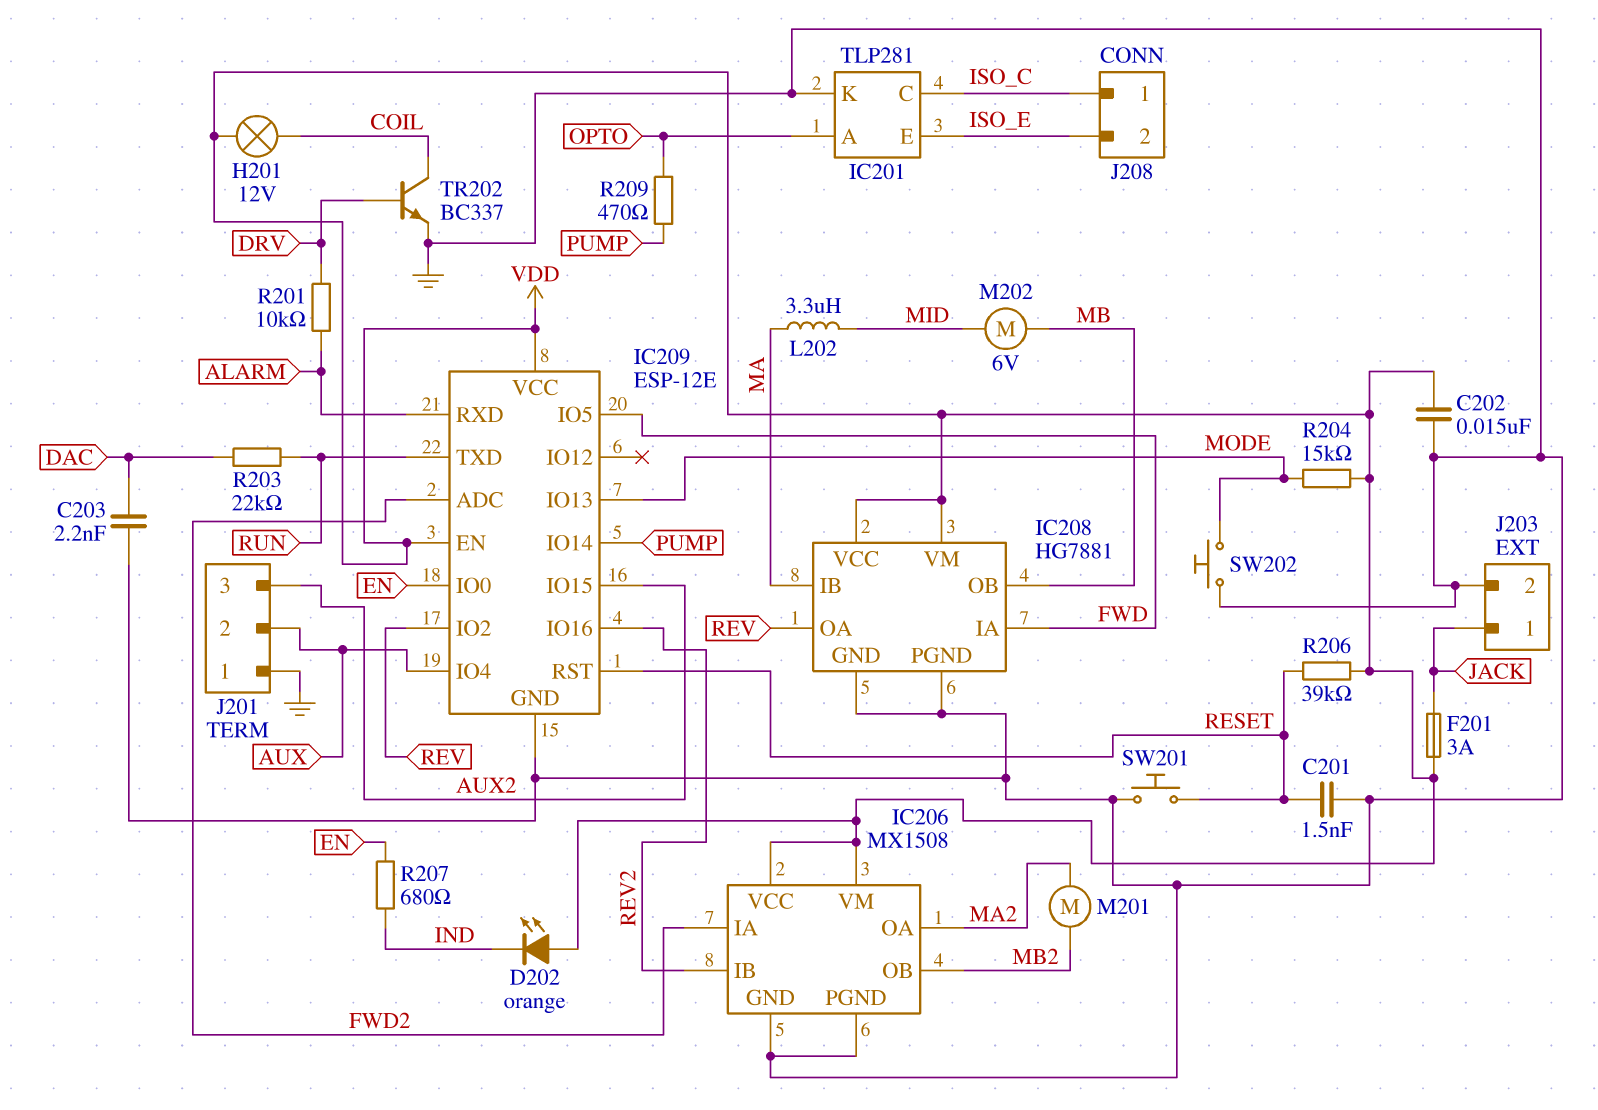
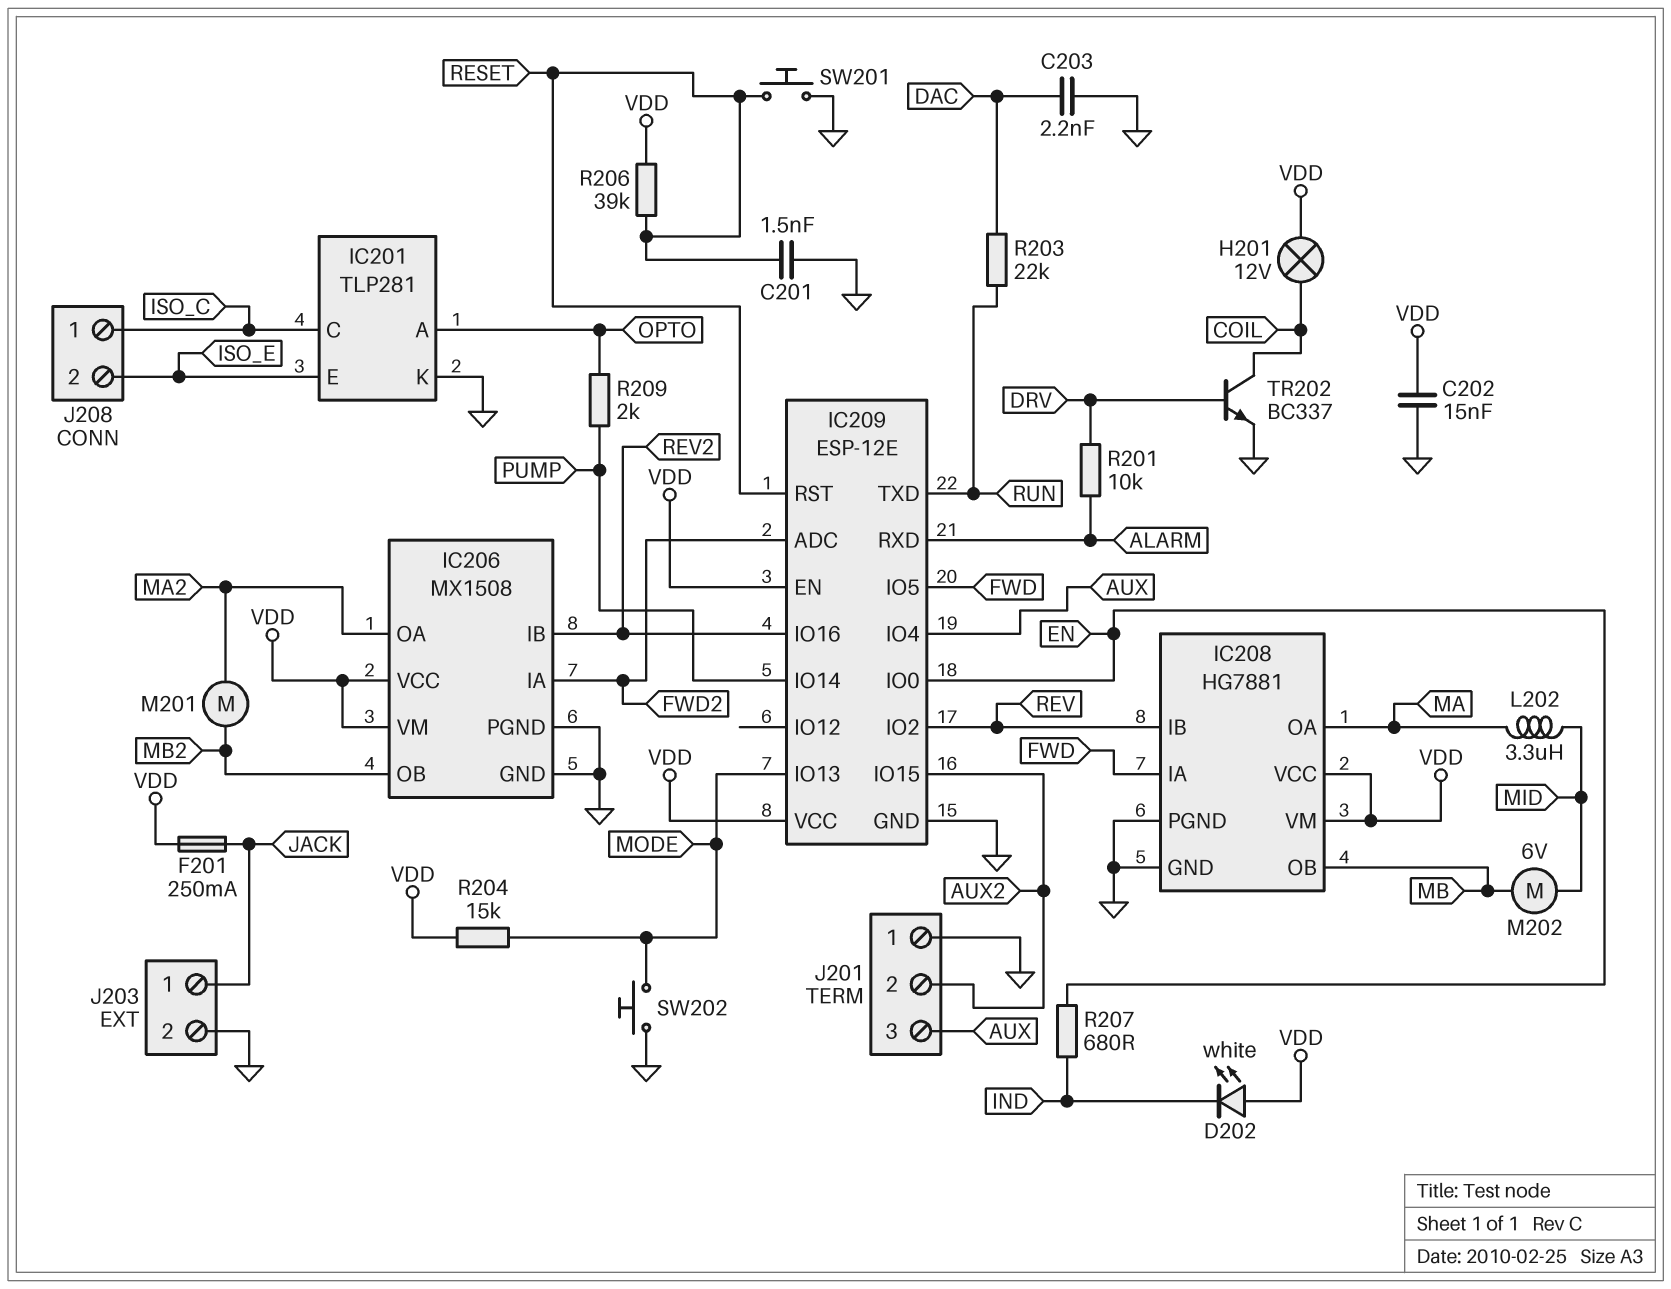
D202: LED orange (A VDD, K IND) -> LED white (A VDD, K IND)
F201: 3A (JACK, VDD) -> 250mA (JACK, VDD)
IC208 pin IB: MA -> REV
IC208 pin OA: REV -> MA
J201 pin 2: AUX -> AUX2
J201 pin 3: AUX2 -> AUX
R209: 470 (OPTO, PUMP) -> 2k (OPTO, PUMP)

